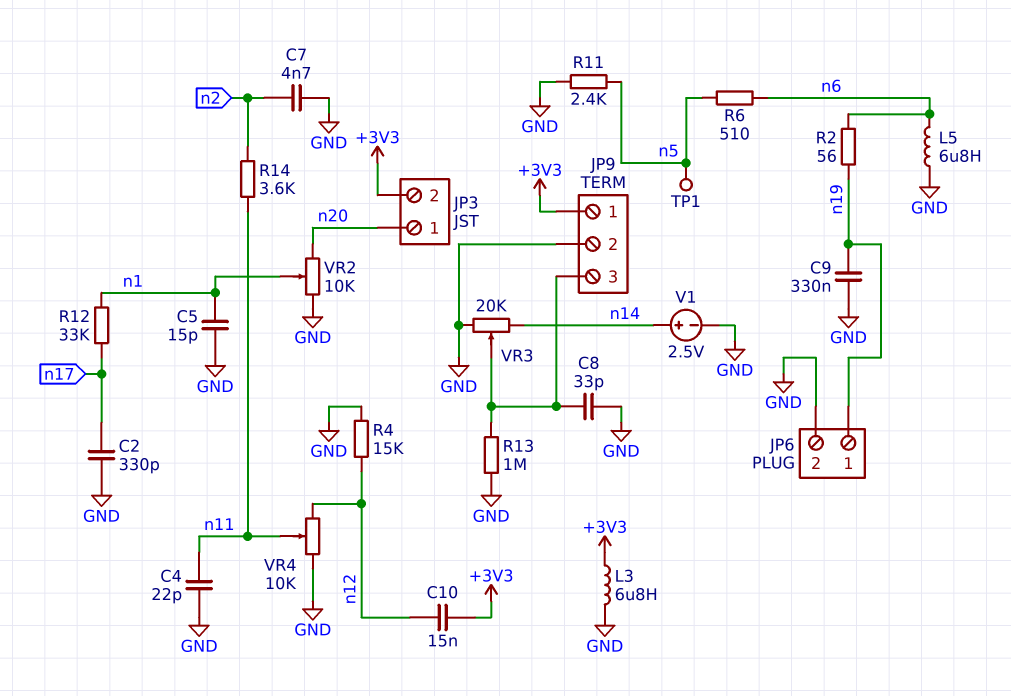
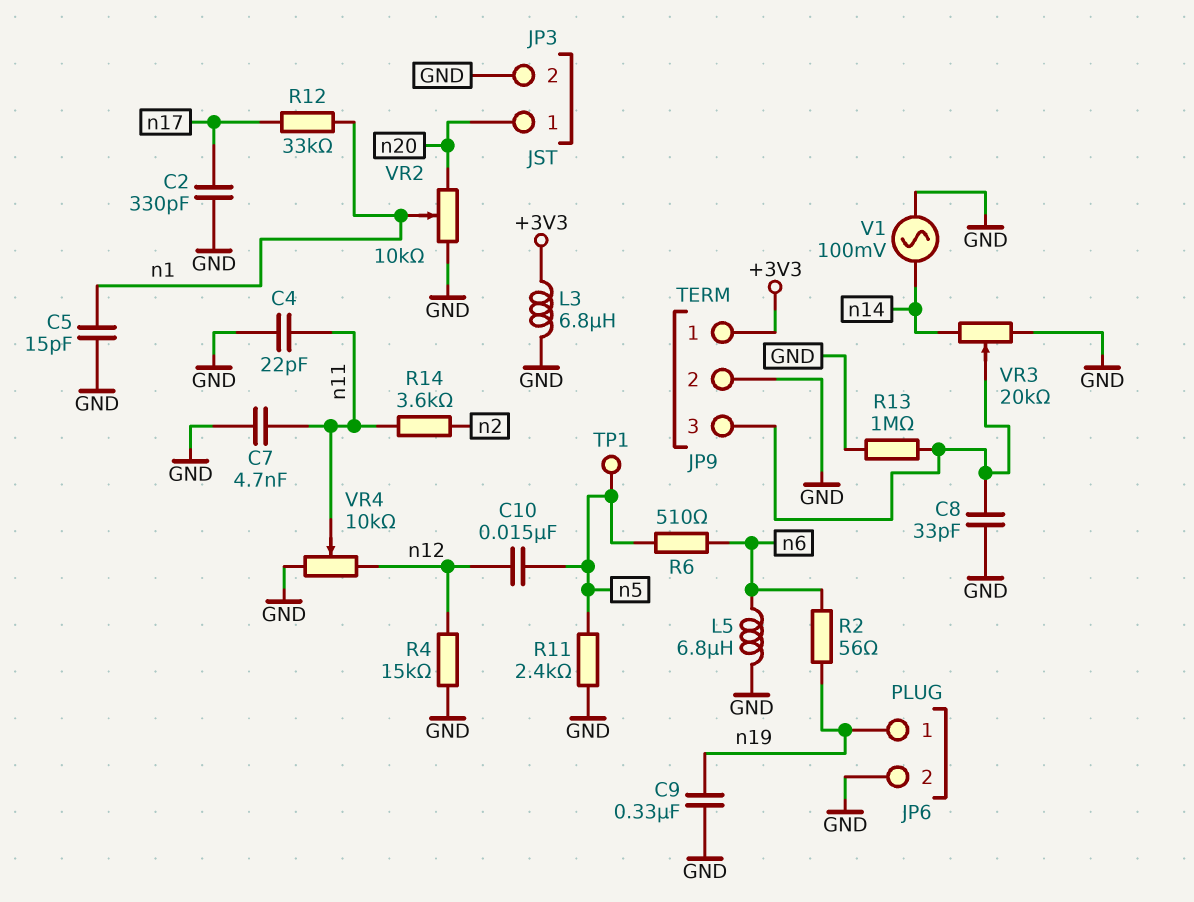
C7: 4.7nF (GND, n2) -> 4.7nF (GND, n11)
C10: 15nF (+3V3, n12) -> 15nF (n5, n12)
JP3 pin 2: +3V3 -> GND
V1: 2.5V (plus n14, minus GND) -> AC 100mV (GND, n14)

